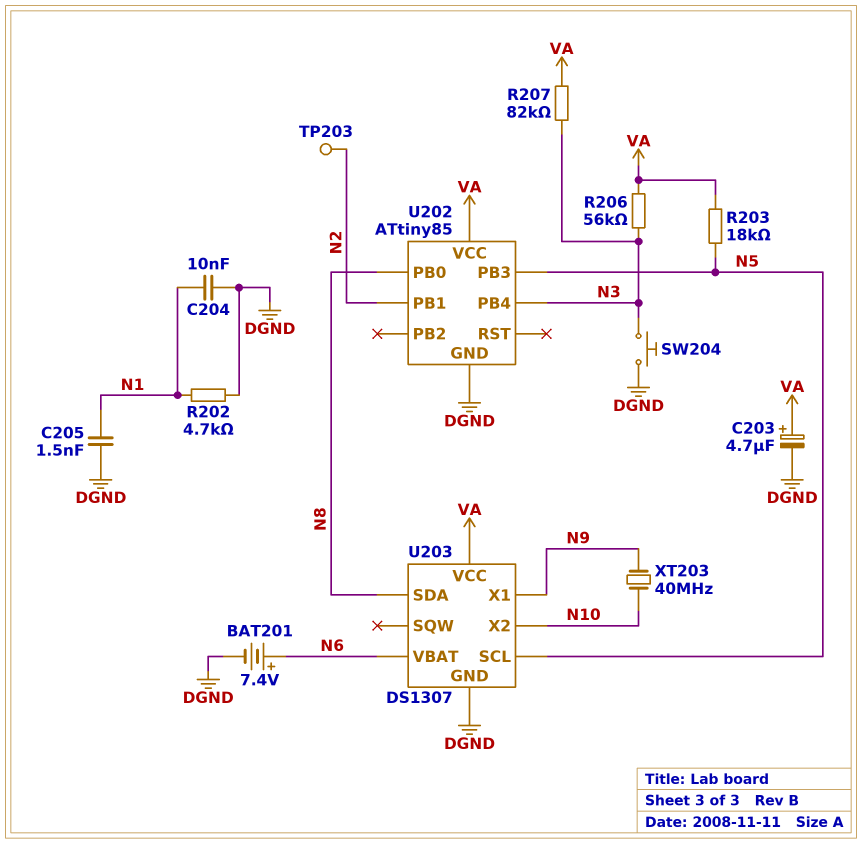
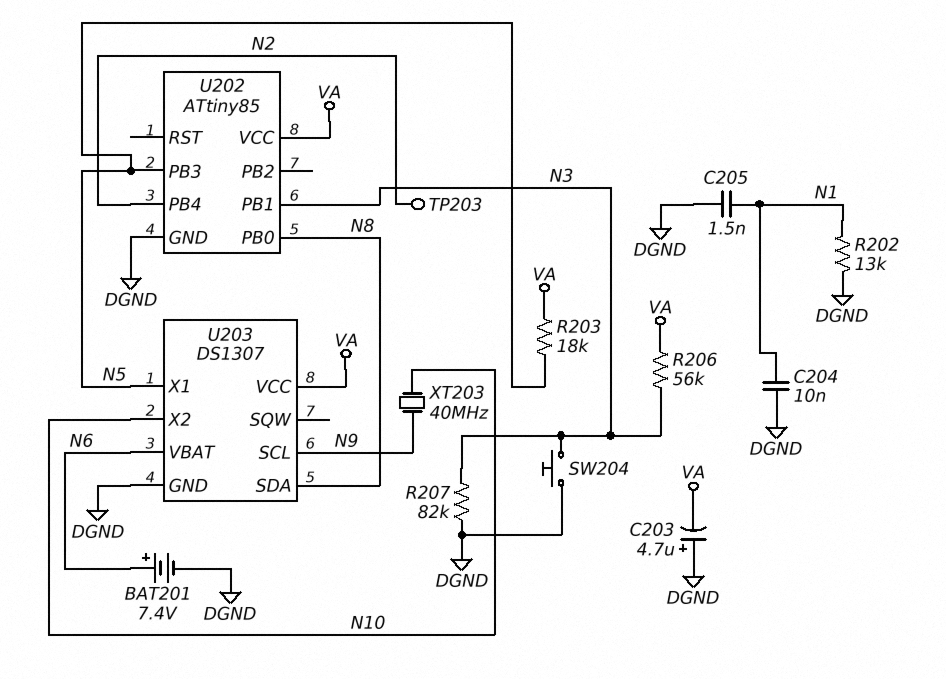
C203: 4.7uF (plus VA, minus DGND) -> 4.7uF (plus DGND, minus VA)
R202: 4.7k (DGND, N1) -> 13k (DGND, N1)
R207: 82k (N3, VA) -> 82k (DGND, N3)
U202 pin PB1: N2 -> N3
U202 pin PB4: N3 -> N2
U203 pin SCL: N5 -> N9
U203 pin X1: N9 -> N5

